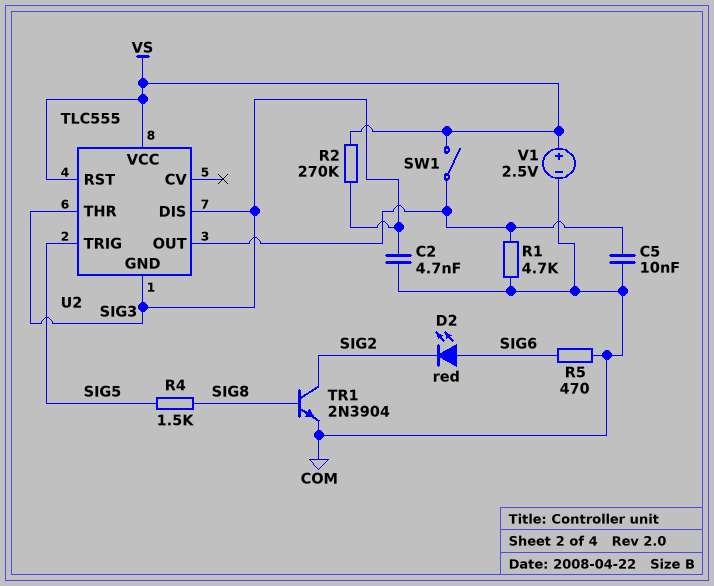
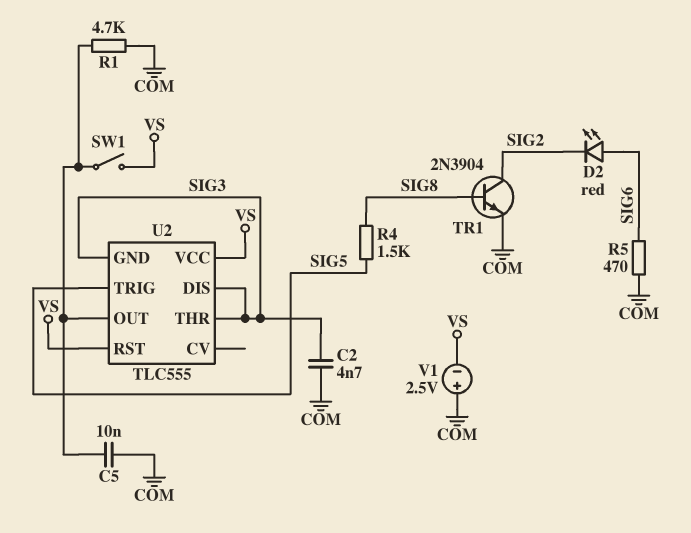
R2: 270k (SIG3, VS) -> none
V1: 2.5V (plus VS, minus COM) -> 2.5V (plus COM, minus VS)

